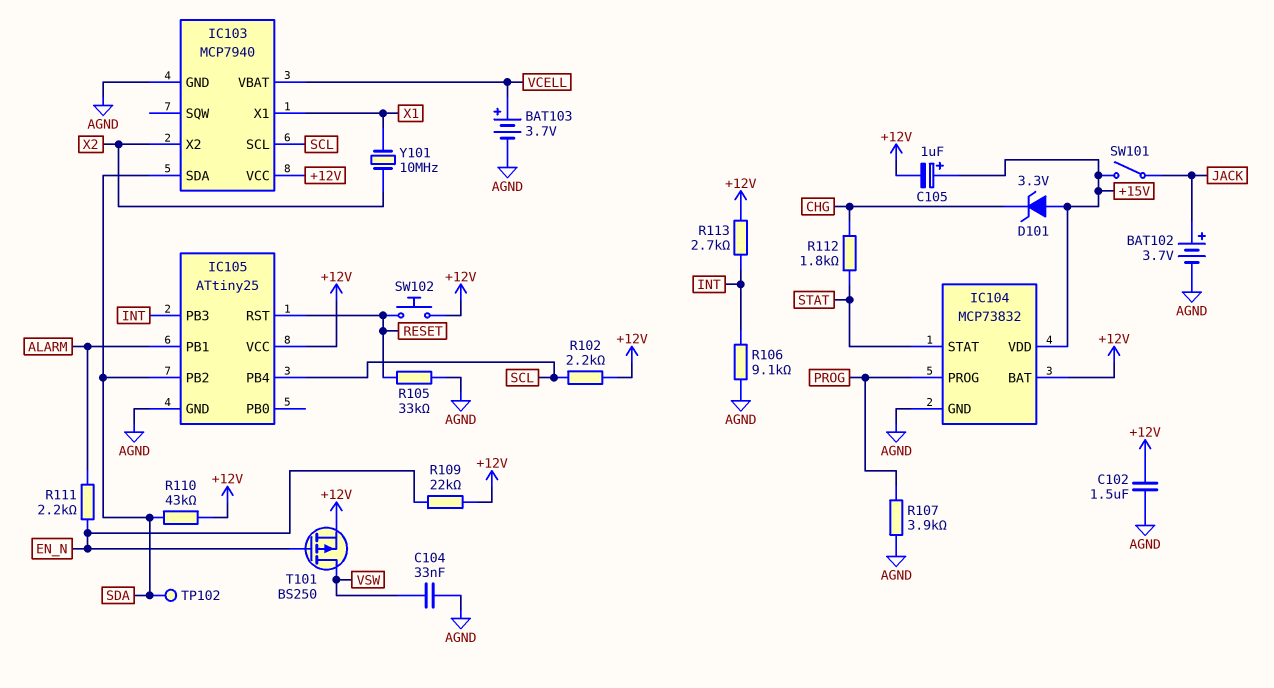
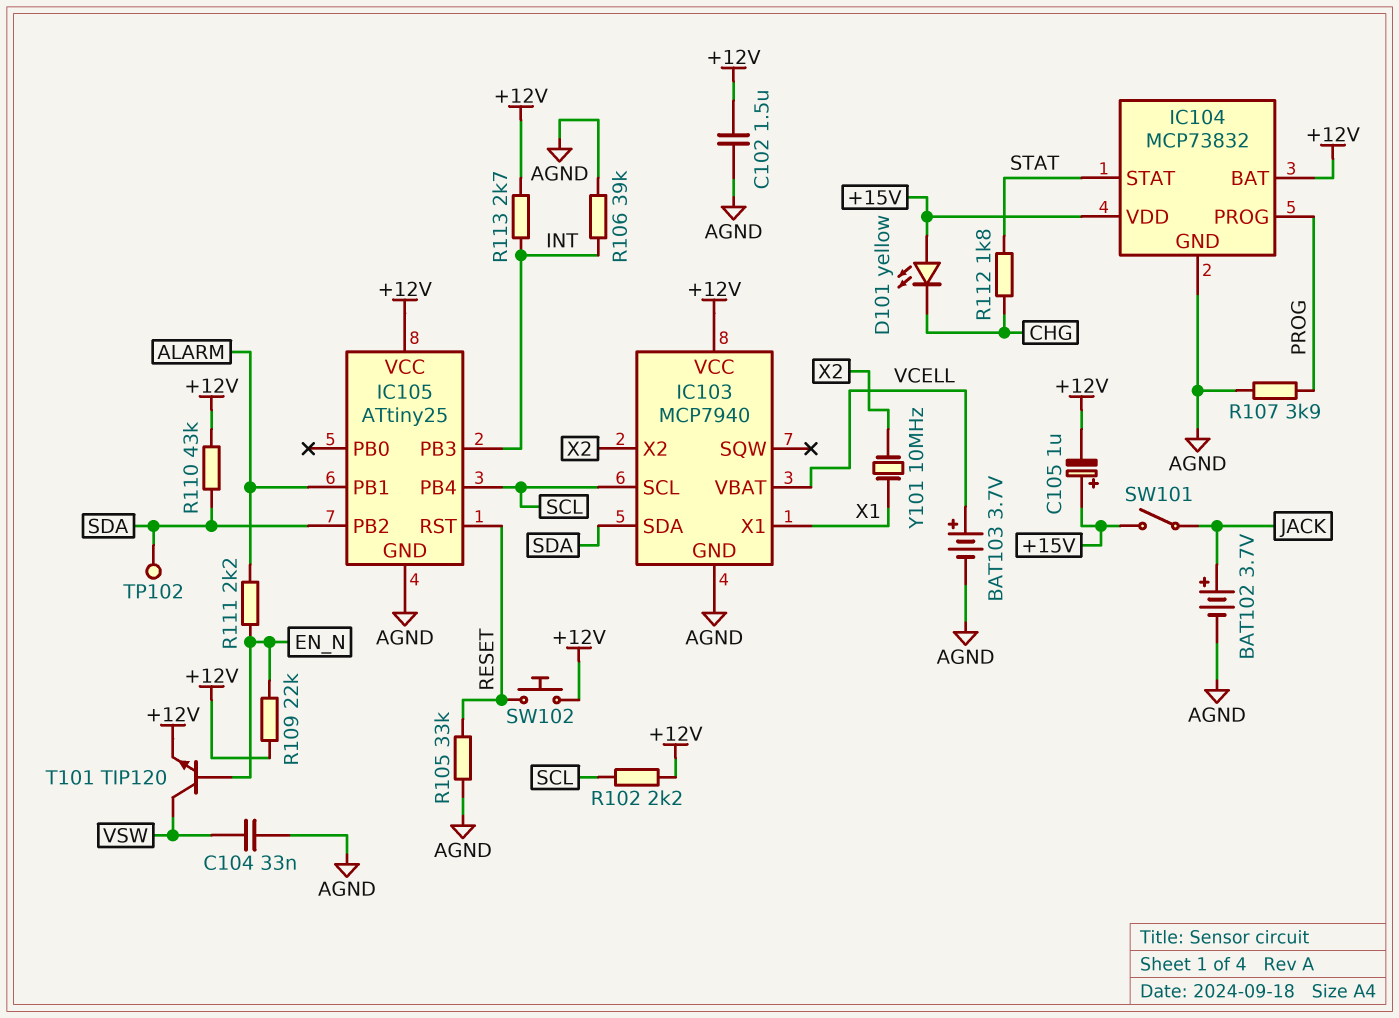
D101: zener 3.3V (A +15V, K CHG) -> LED yellow (A +15V, K CHG)
R106: 9.1k (AGND, INT) -> 39k (AGND, INT)
T101: PMOS BS250 (G EN_N, D VSW, S +12V) -> NPN TIP120 (B EN_N, C VSW, E +12V)

